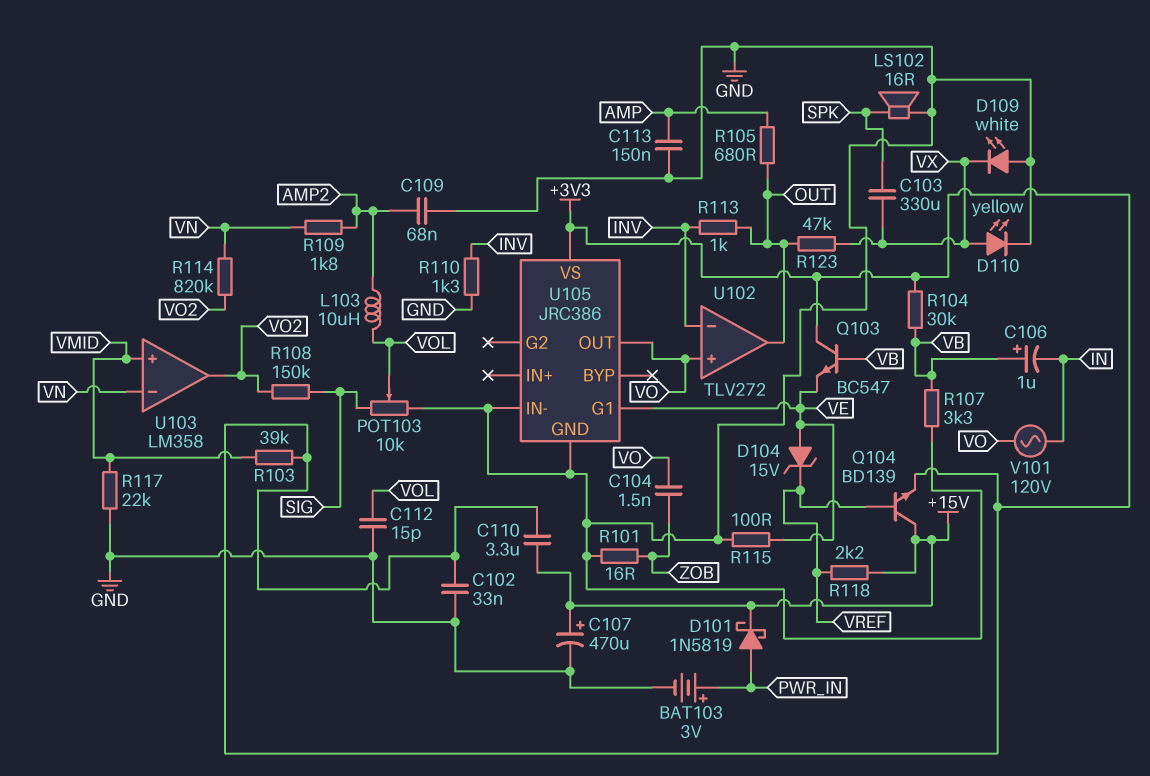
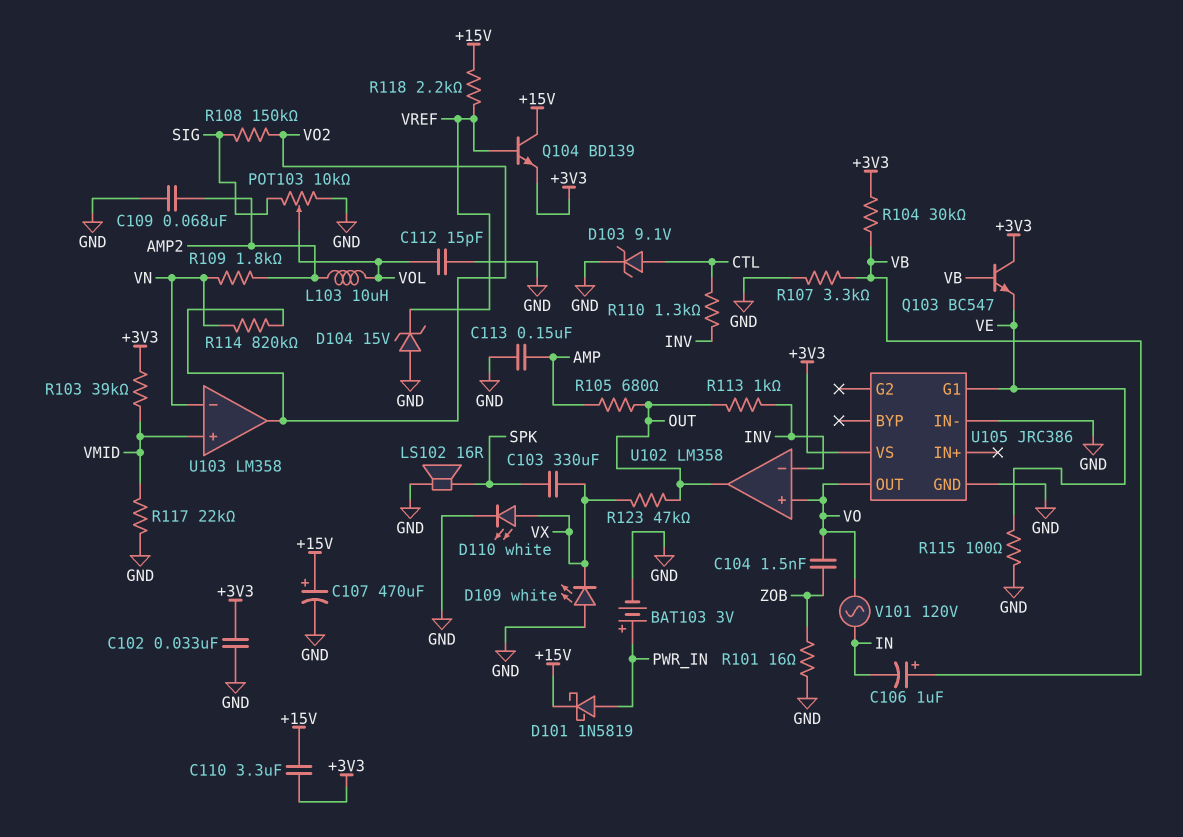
D103: none -> zener 9.1V (A CTL, K GND)
D104: zener 15V (A VE, K VREF) -> zener 15V (A GND, K VREF)
D110: LED yellow (A VX, K GND) -> LED white (A VX, K GND)
R110: 1.3k (GND, INV) -> 1.3k (CTL, INV)
U102: TLV272 -> LM358

